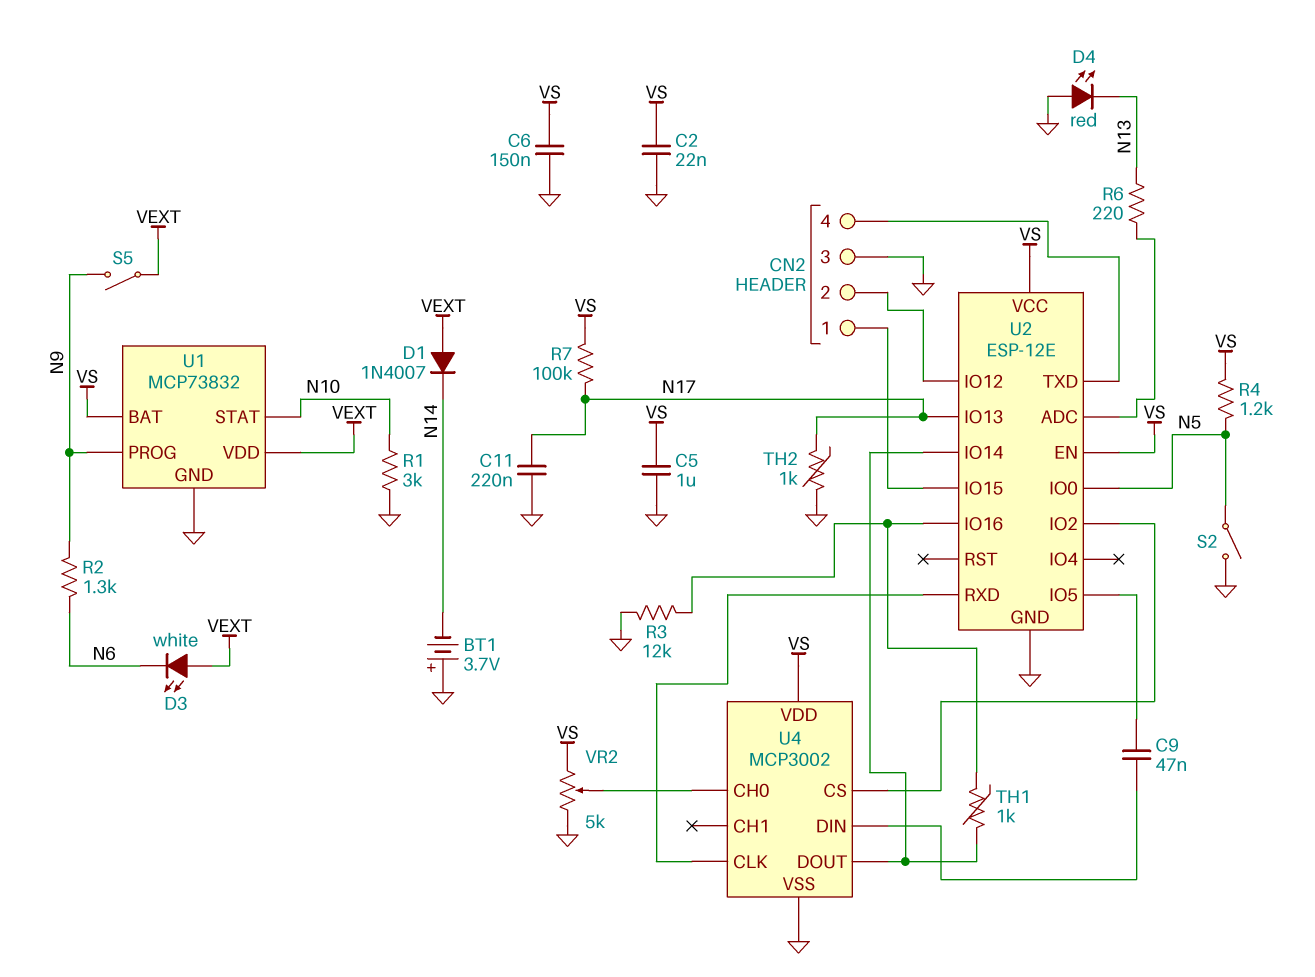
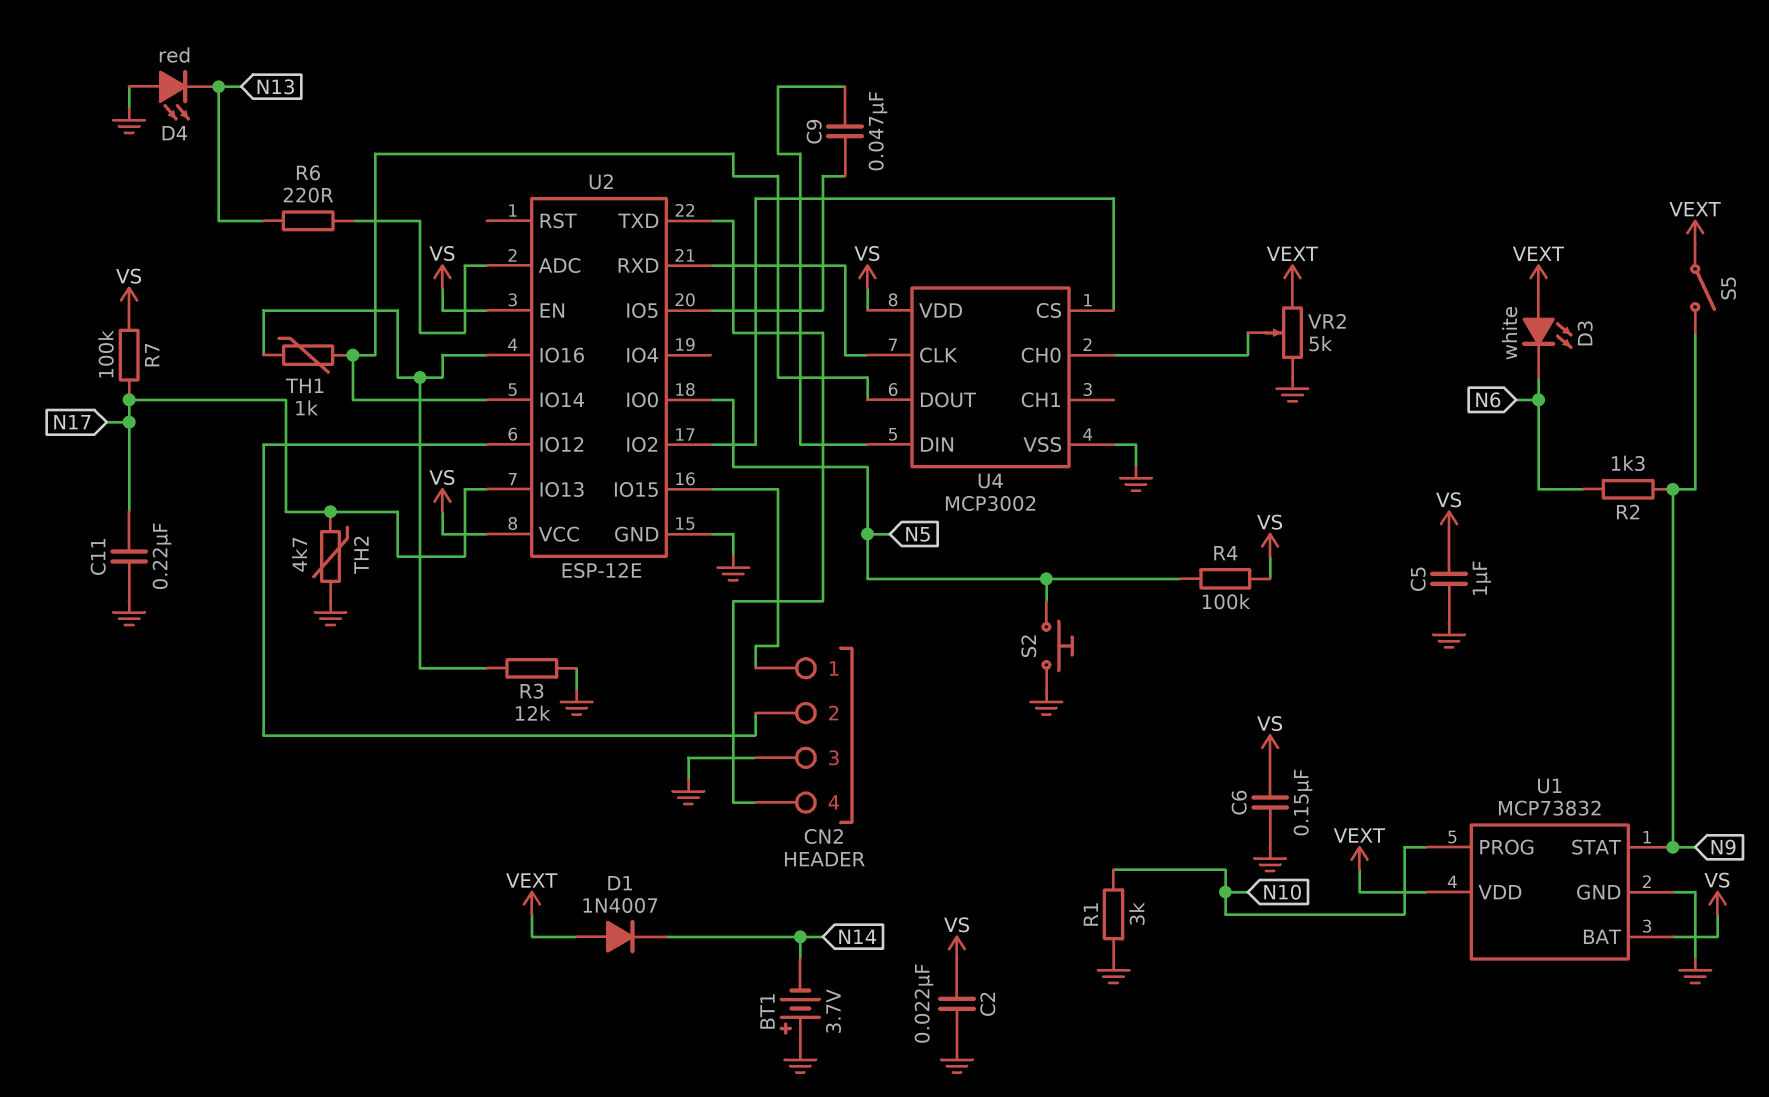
R4: 1.2k (N5, VS) -> 100k (N5, VS)
S2: switch (GND, N5) -> button (GND, N5)
TH2: 1k (GND, N17) -> 4.7k (GND, N17)
U1 pin PROG: N9 -> N10
U1 pin STAT: N10 -> N9
VR2: 5k (GND, VS, wiper U4/CH0) -> 5k (GND, VEXT, wiper U4/CH0)

